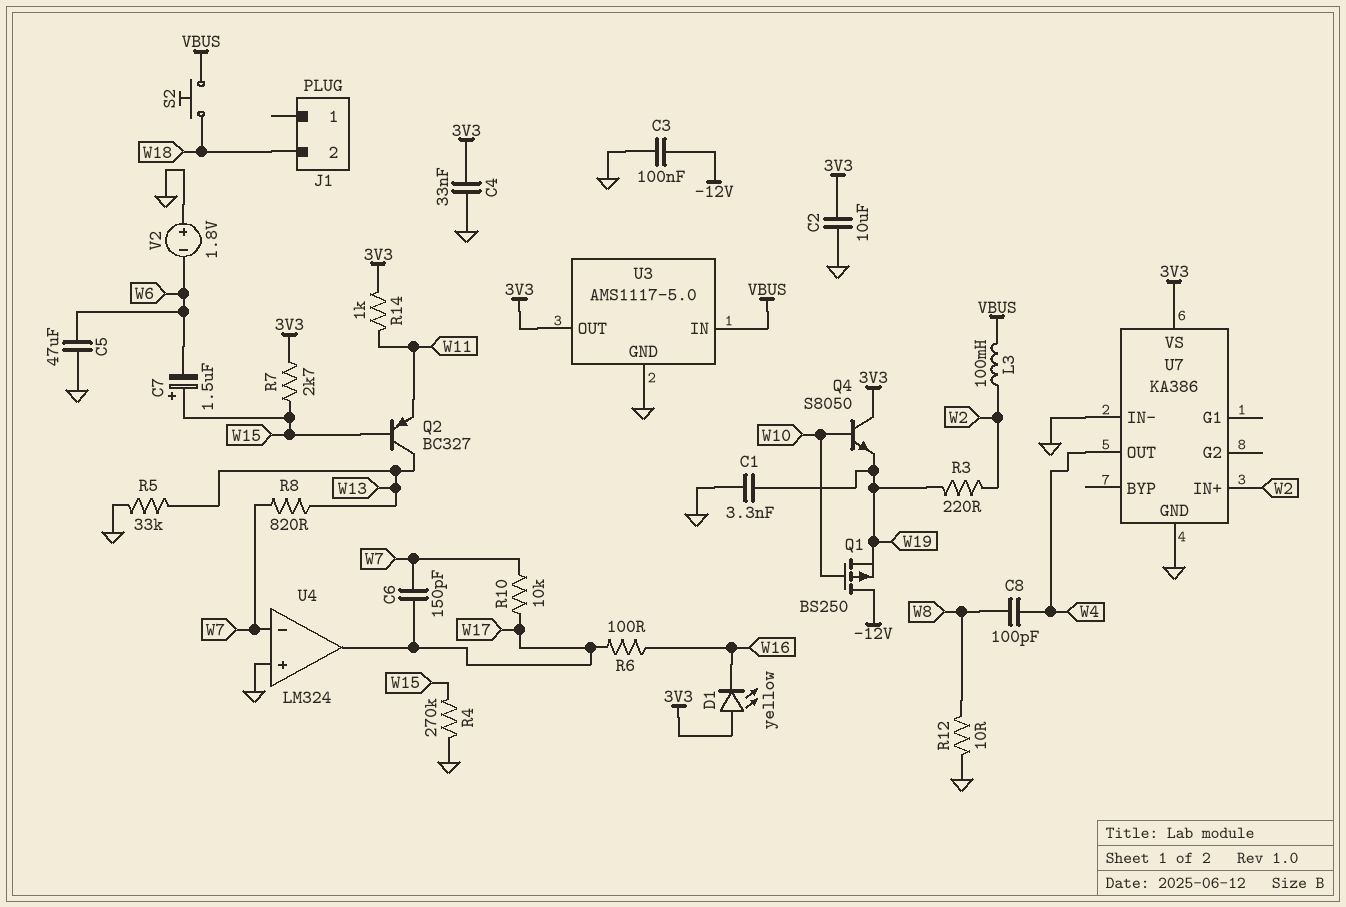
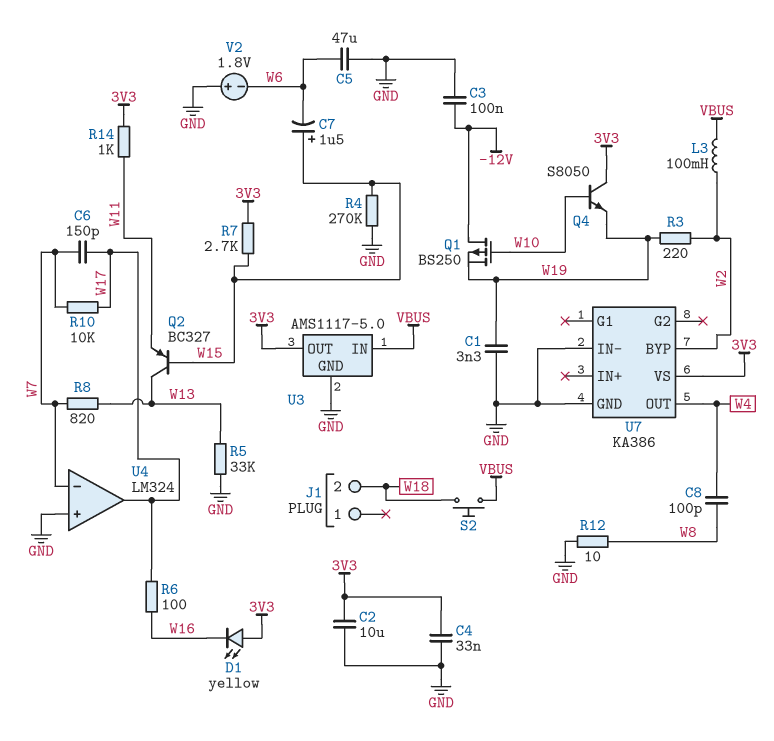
U7 pin BYP: none -> W2
U7 pin IN+: W2 -> none

